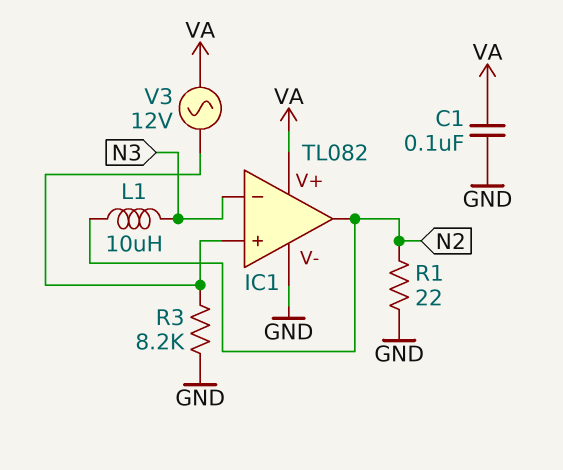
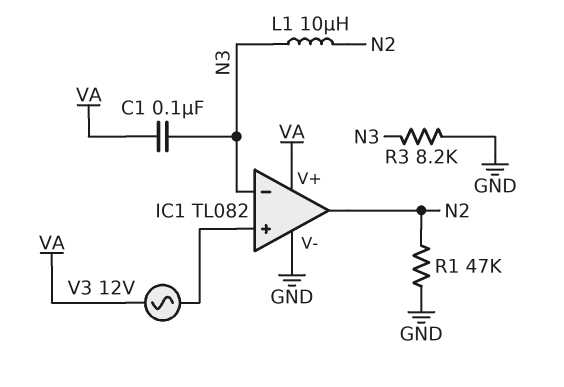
C1: 100nF (GND, VA) -> 100nF (N3, VA)
R1: 22 (GND, N2) -> 47k (GND, N2)
R3: 8.2k (GND, IC1/in+) -> 8.2k (GND, N3)

